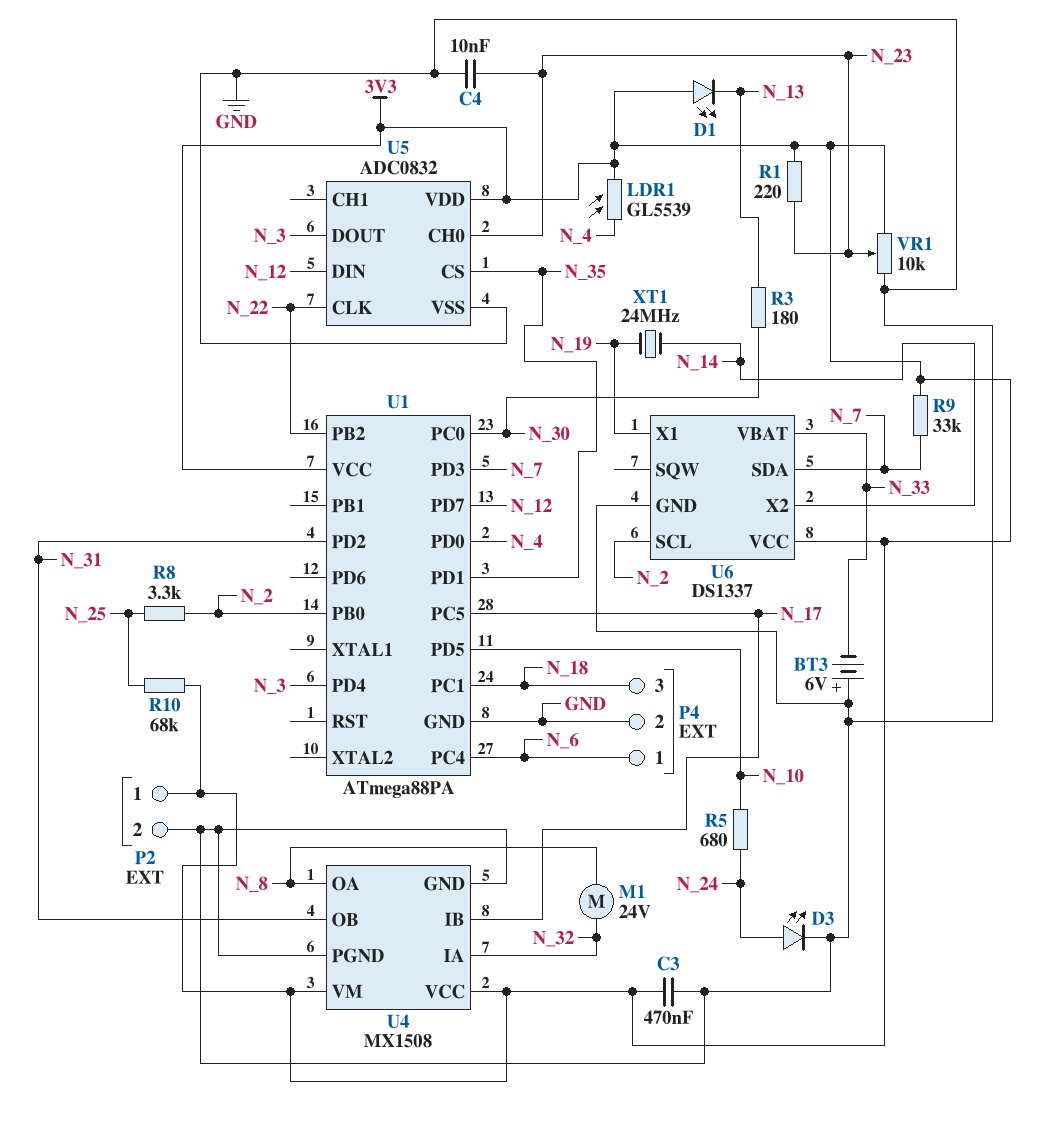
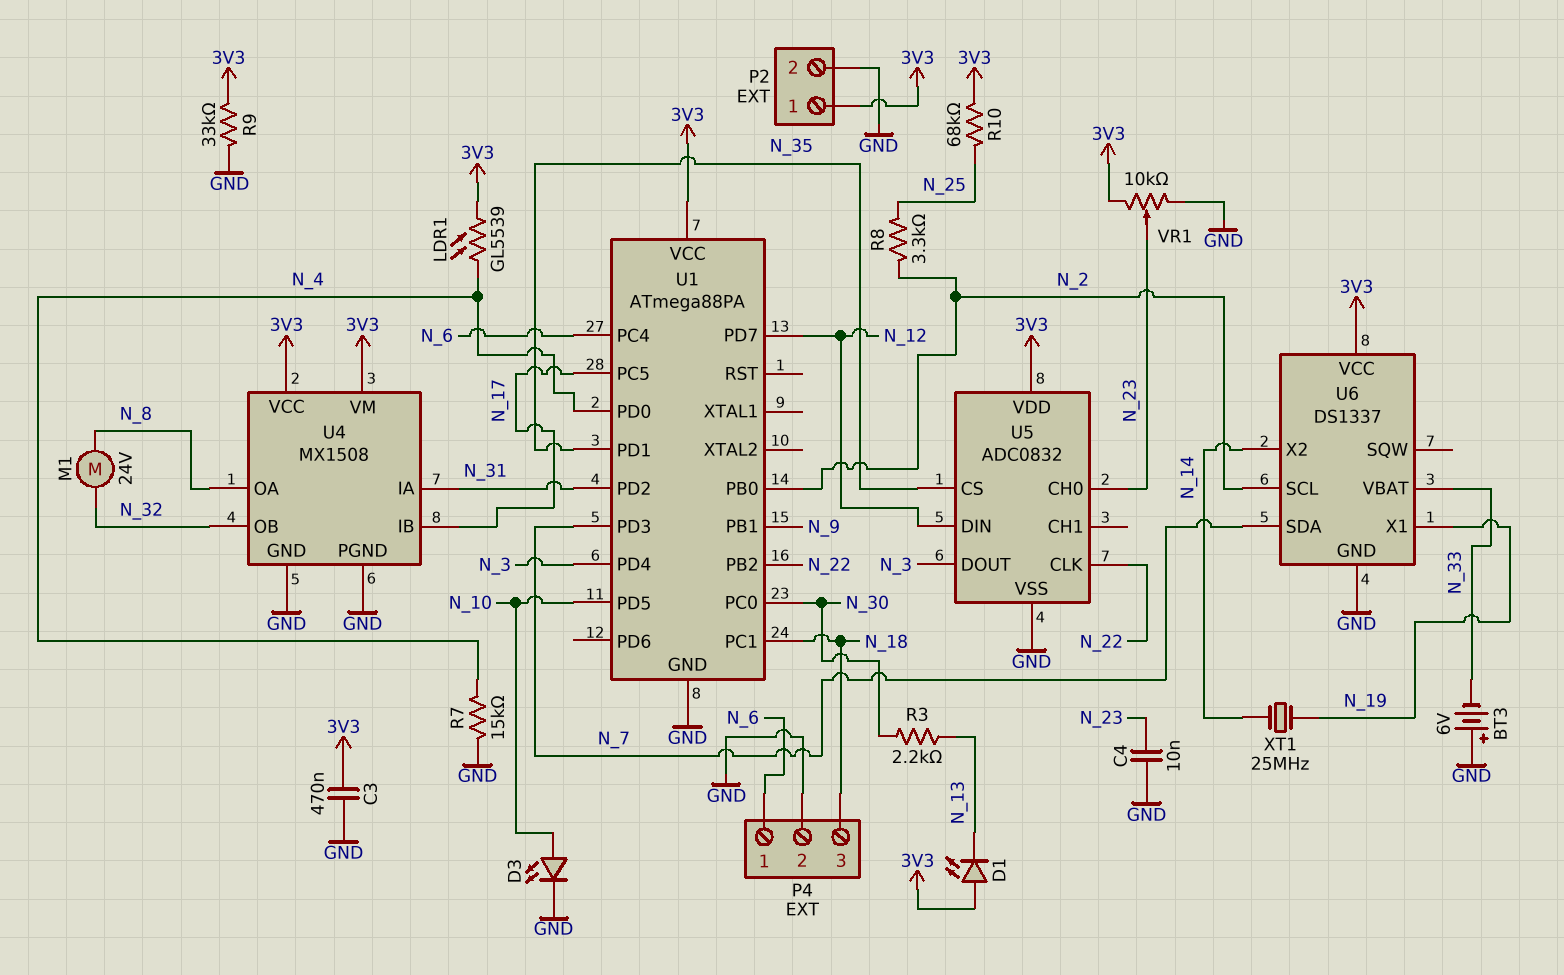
D3: LED (A N_24, K GND) -> LED (A N_10, K GND)
R1: 220 (3V3, N_23) -> none
R3: 180 (N_13, N_30) -> 2.2k (N_13, N_30)
R5: 680 (N_10, N_24) -> none
R7: none -> 15k (GND, N_4)
R9: 33k (3V3, N_7) -> 33k (3V3, GND)
U1 pin PB1: none -> N_9
U4 pin IA: N_32 -> N_31
U4 pin OB: N_31 -> N_32
XT1: 24MHz (N_14, N_19) -> 25MHz (N_14, N_19)

